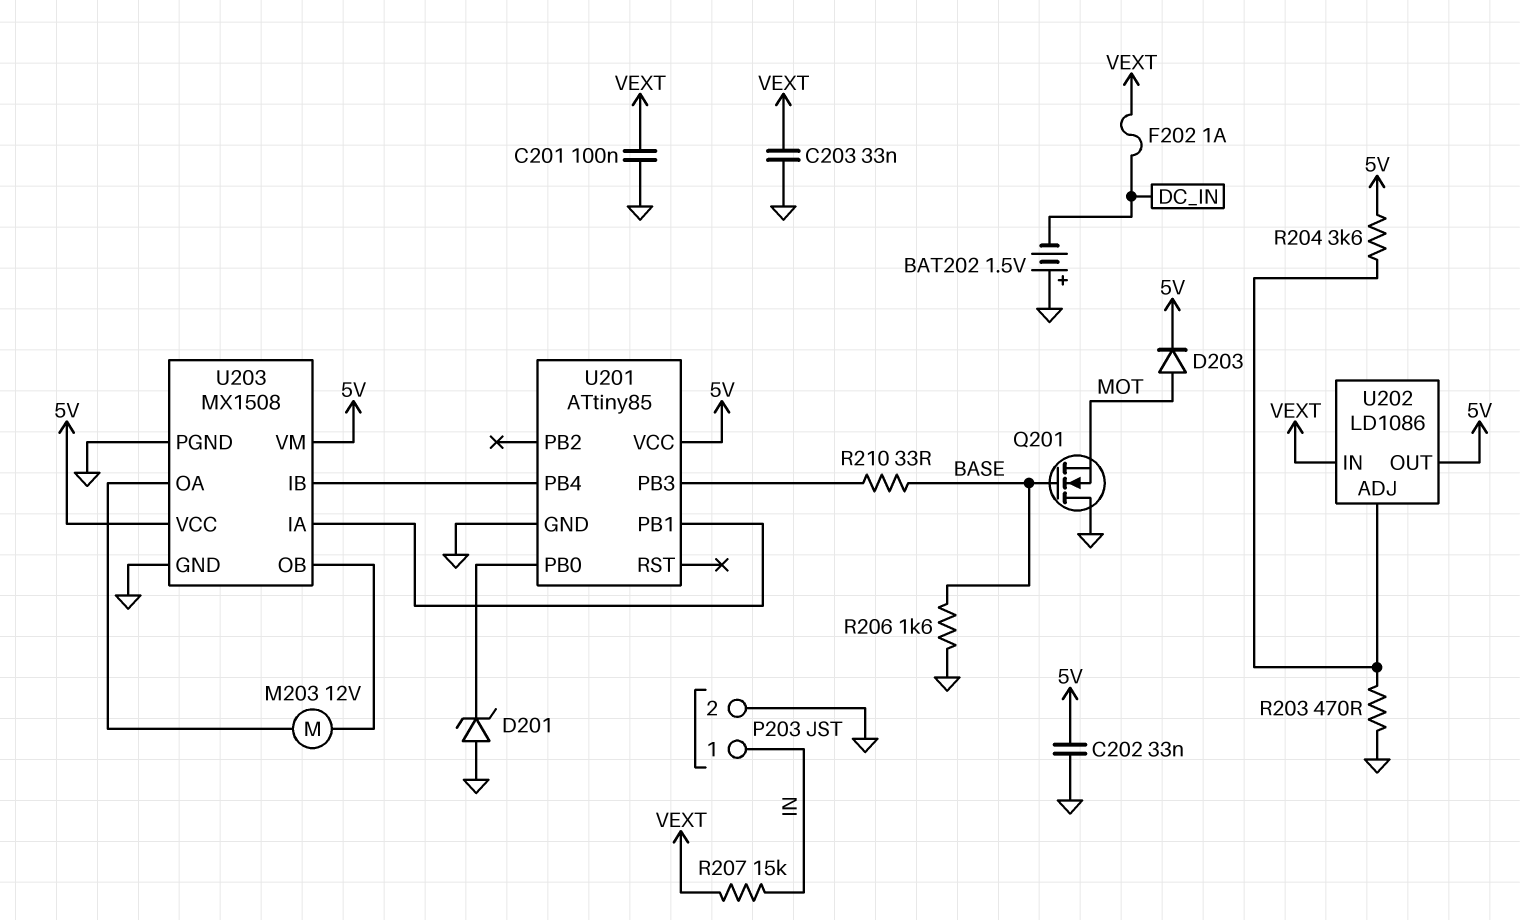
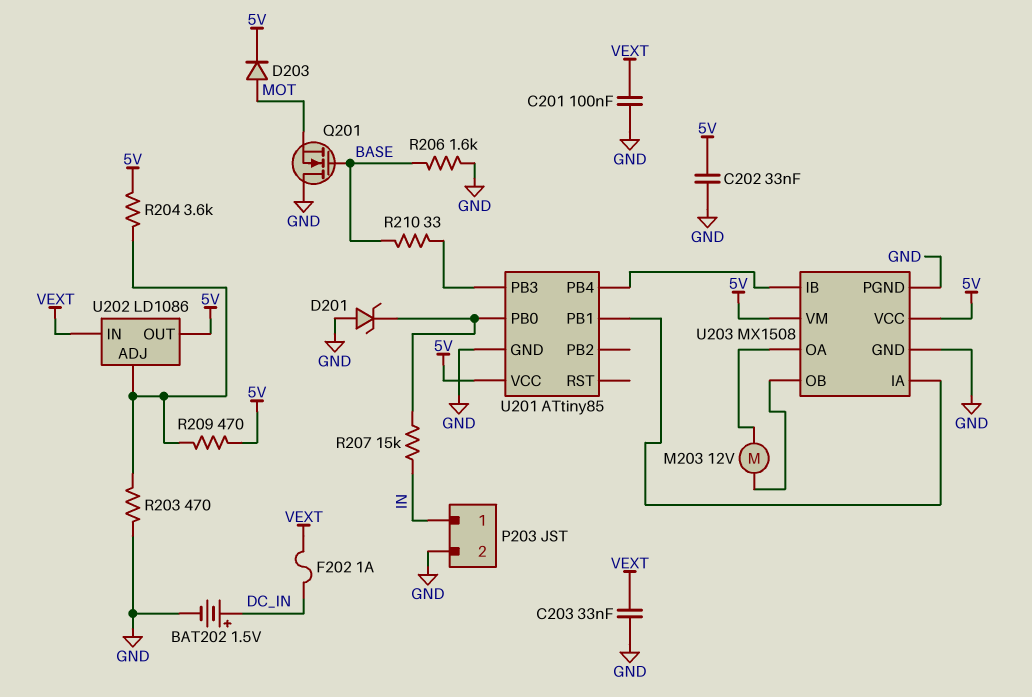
BAT202: 1.5V (plus GND, minus DC_IN) -> 1.5V (plus DC_IN, minus GND)
R207: 15k (IN, VEXT) -> 15k (IN, U201/PB0)
R209: none -> 470 (5V, U202/ADJ)

